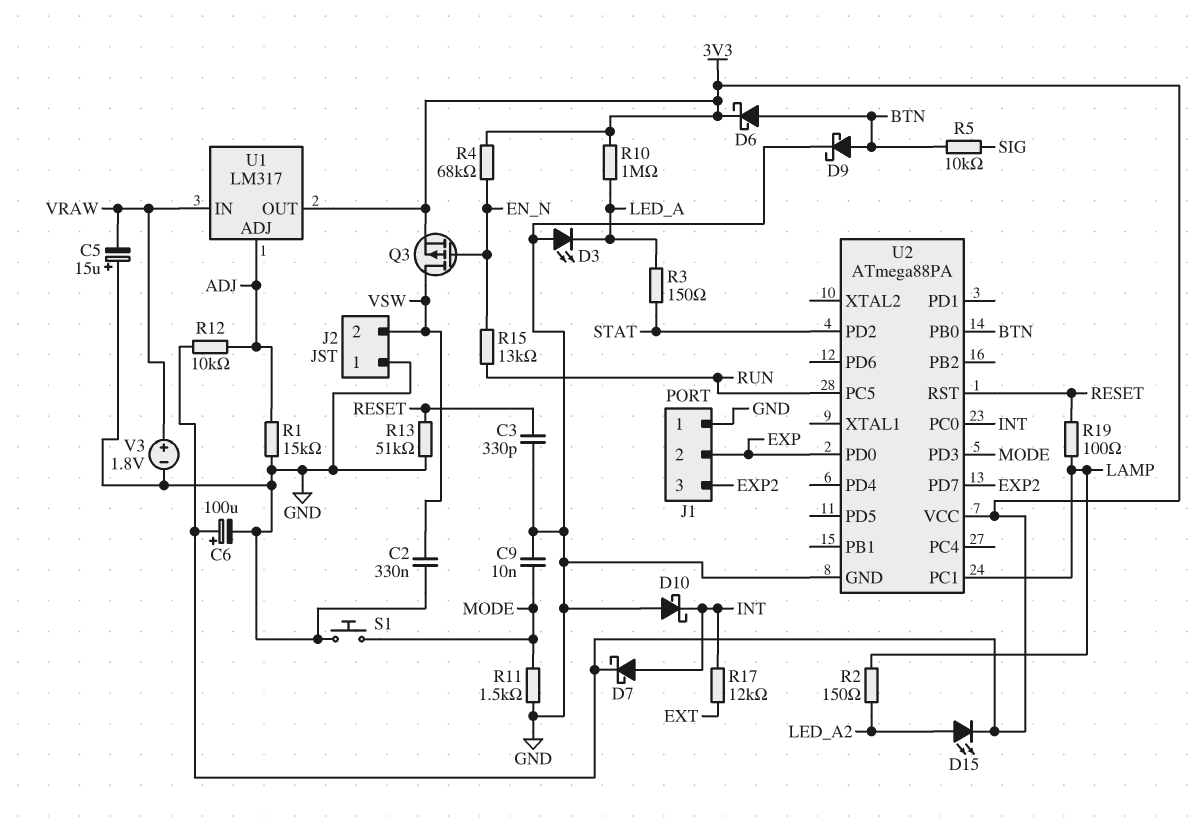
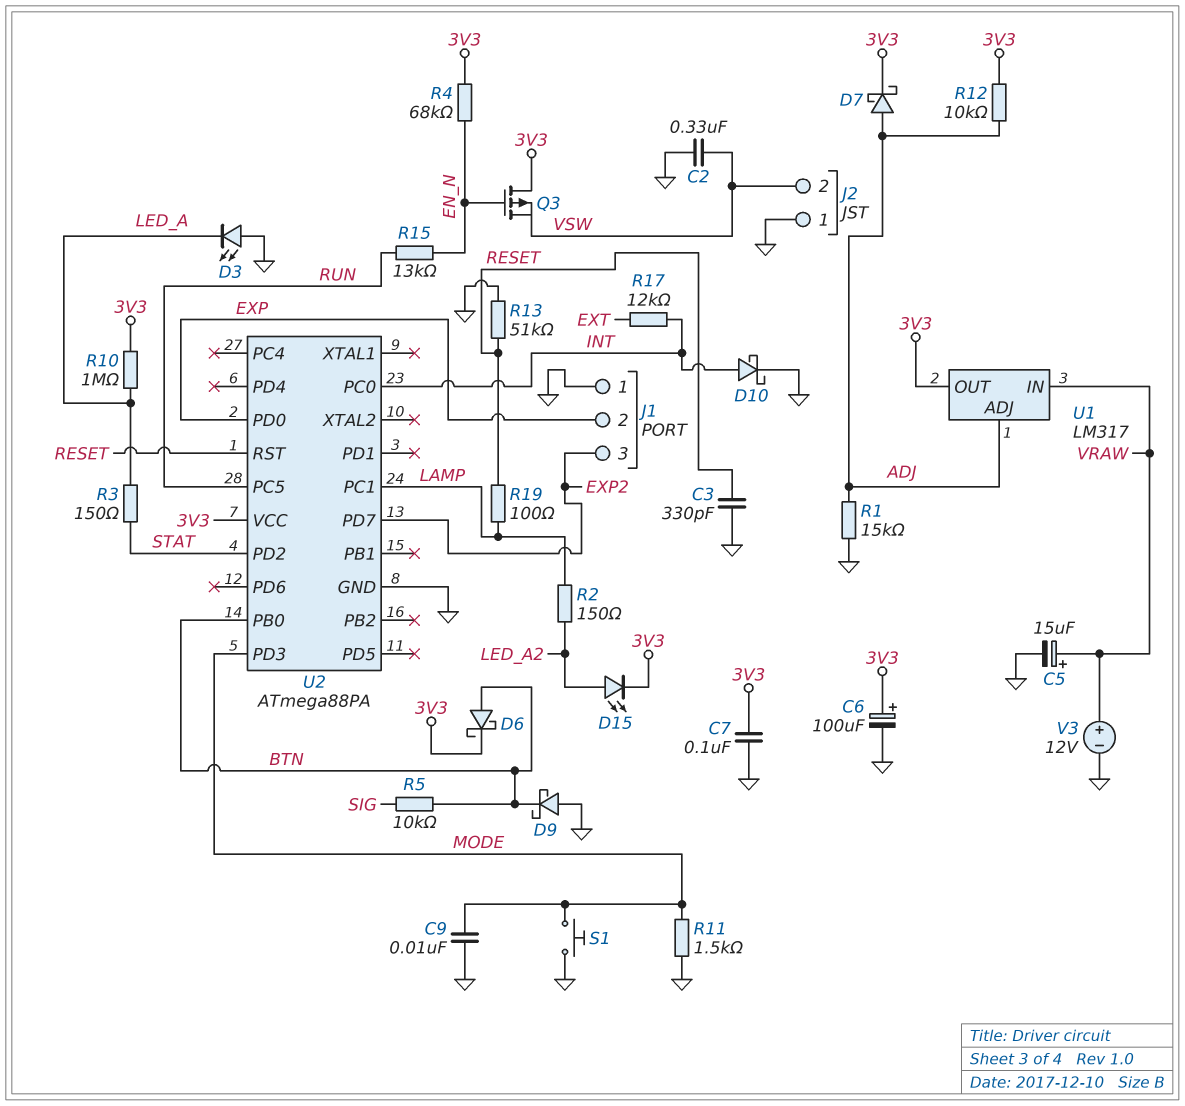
C5: 15uF (plus GND, minus VRAW) -> 15uF (plus VRAW, minus GND)
C7: none -> 100nF (3V3, GND)
D7: schottky (A INT, K 3V3) -> schottky (A ADJ, K 3V3)
D9: schottky (A BTN, K GND) -> schottky (A GND, K BTN)
D10: schottky (A GND, K INT) -> schottky (A INT, K GND)
Q3: PMOS (G EN_N, D VSW, S 3V3) -> PMOS (G EN_N, D 3V3, S VSW)
V3: 1.8V (plus VRAW, minus GND) -> 12V (plus VRAW, minus GND)

